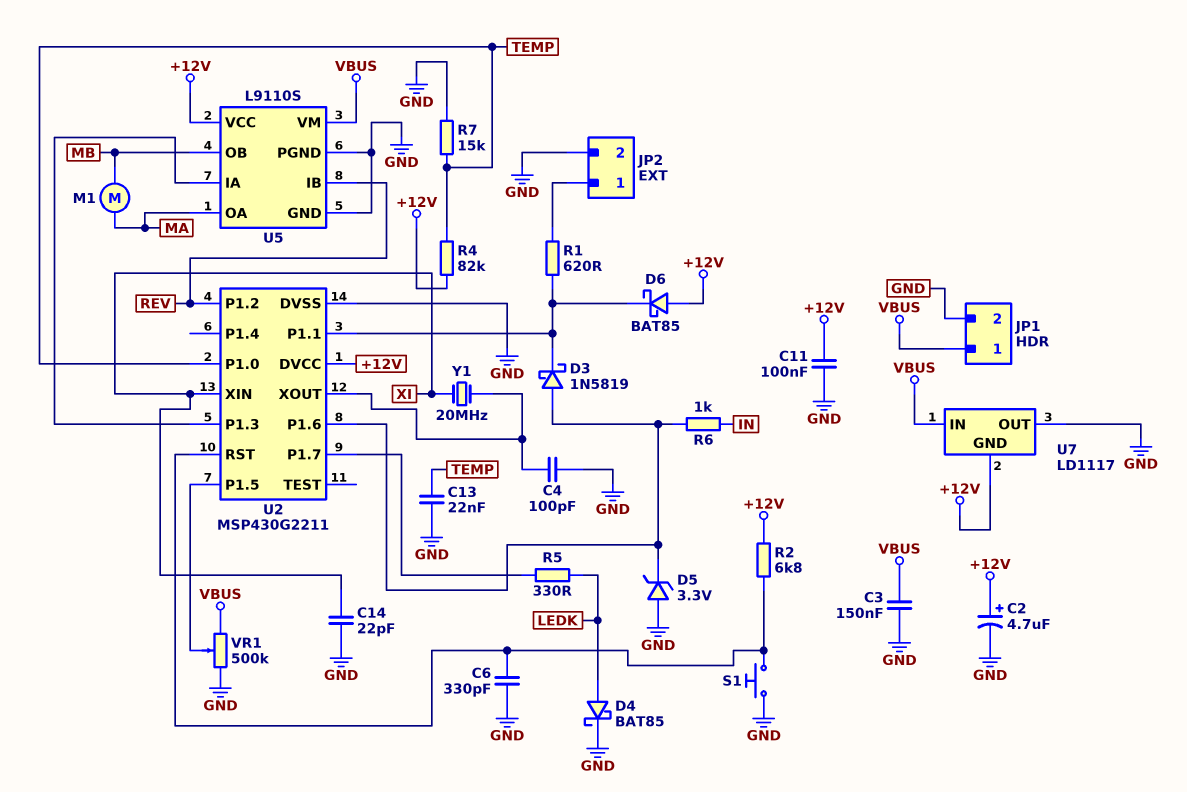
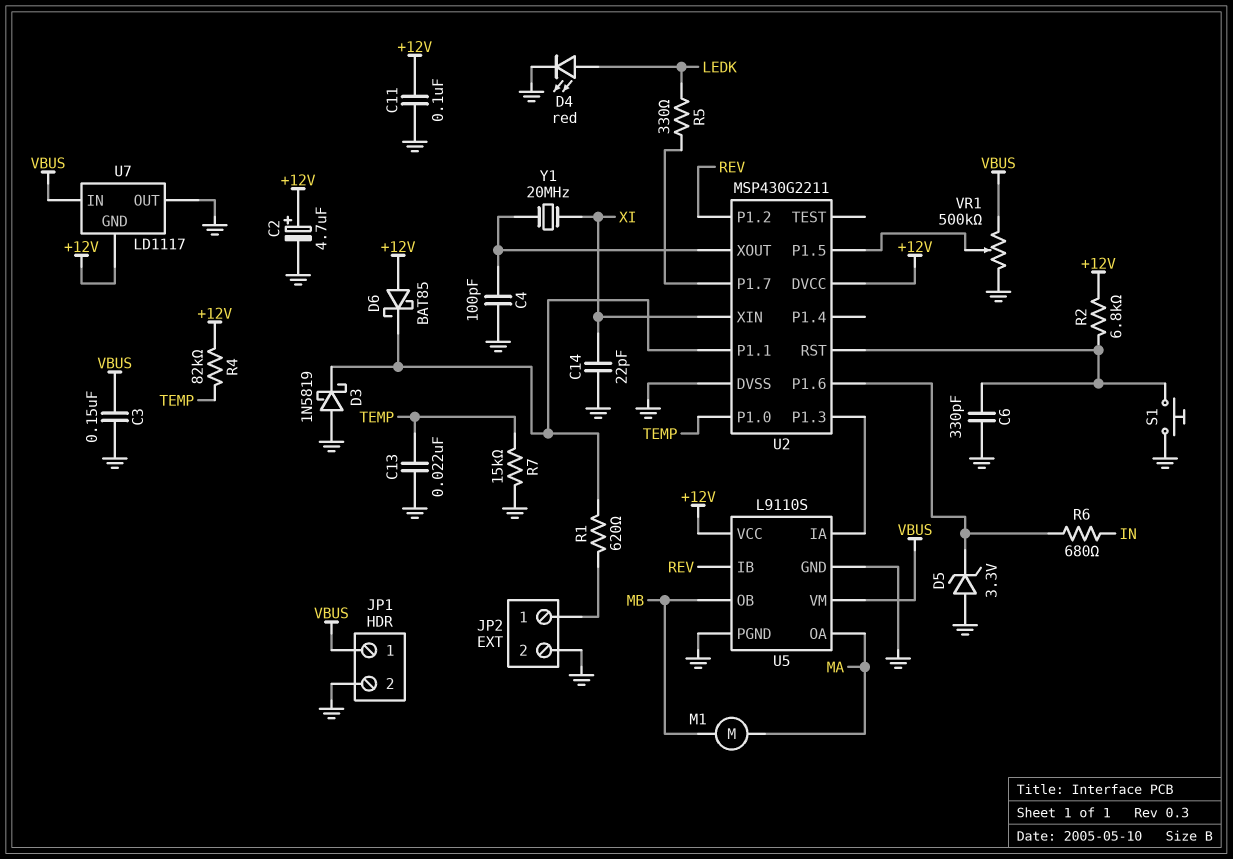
D3: schottky 1N5819 (A U2/P1.6, K U2/P1.1) -> schottky 1N5819 (A GND, K U2/P1.1)
D4: schottky BAT85 (A LEDK, K GND) -> LED red (A LEDK, K GND)
R6: 1k (IN, U2/P1.6) -> 680 (IN, U2/P1.6)

